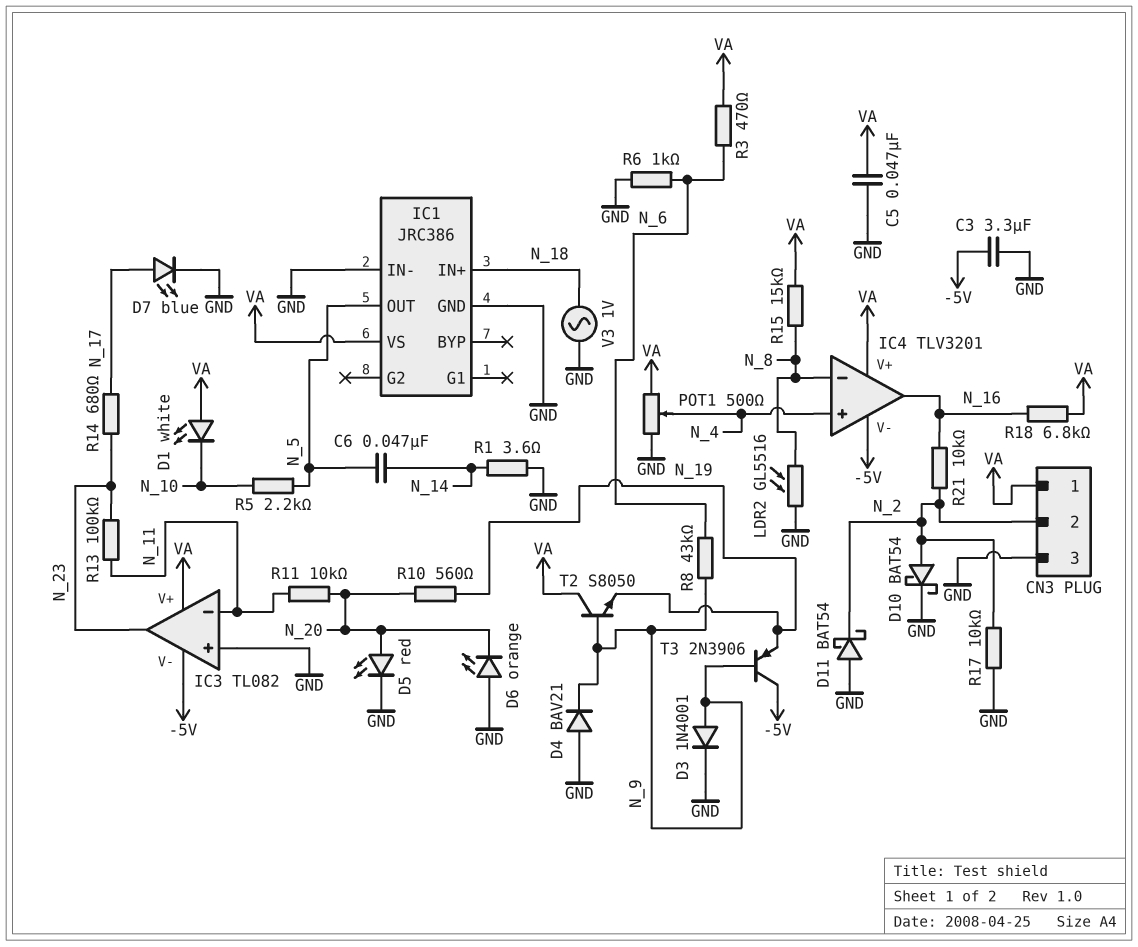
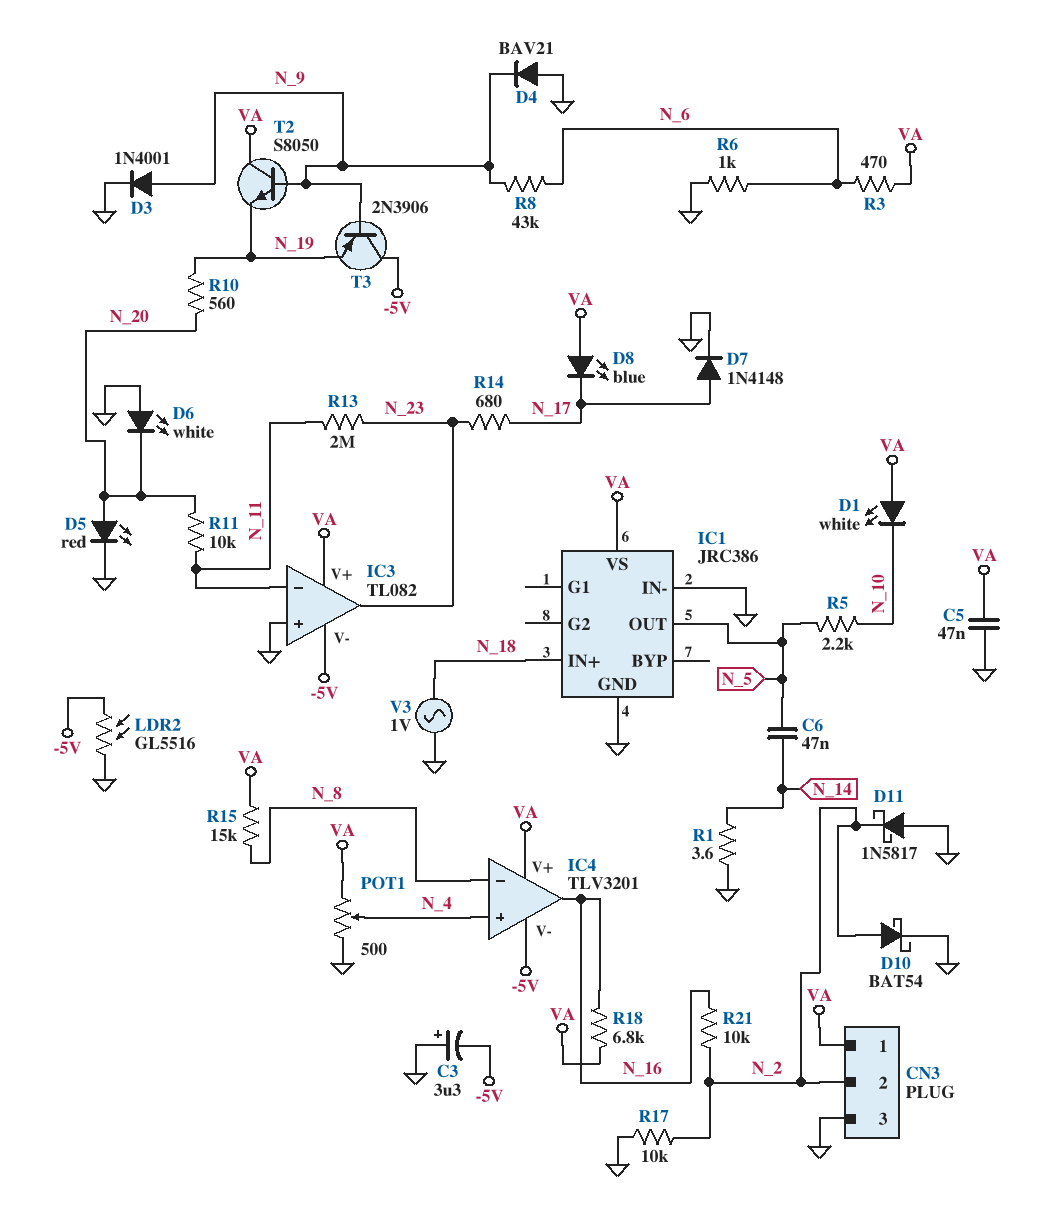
C3: 3.3uF (-5V, GND) -> 3.3uF (plus GND, minus -5V)
D6: LED orange (A GND, K N_20) -> LED white (A GND, K N_20)
D7: LED blue (A N_17, K GND) -> diode 1N4148 (A N_17, K GND)
D8: none -> LED blue (A VA, K N_17)
D11: schottky BAT54 (A GND, K N_2) -> schottky 1N5817 (A GND, K N_2)
LDR2: GL5516 (GND, N_8) -> GL5516 (-5V, GND)
R13: 100k (N_11, N_23) -> 2M (N_11, N_23)

